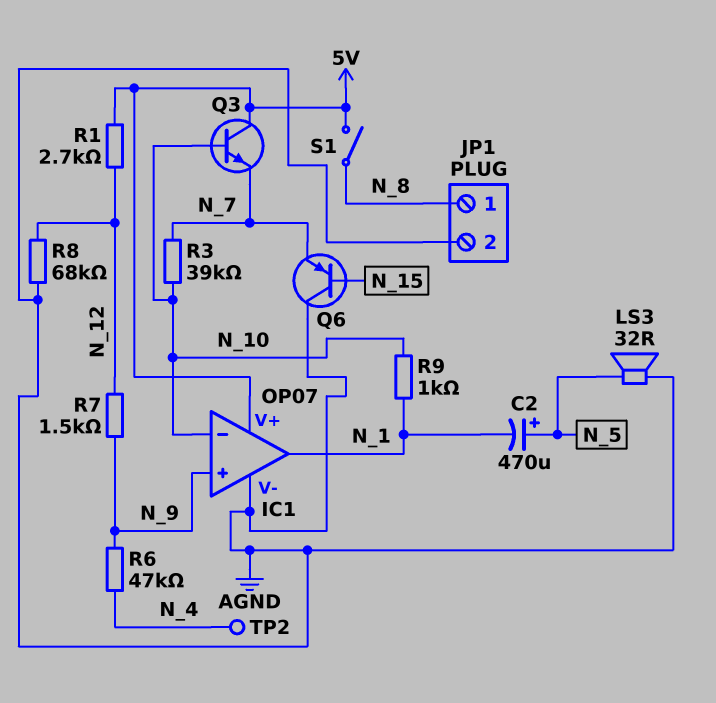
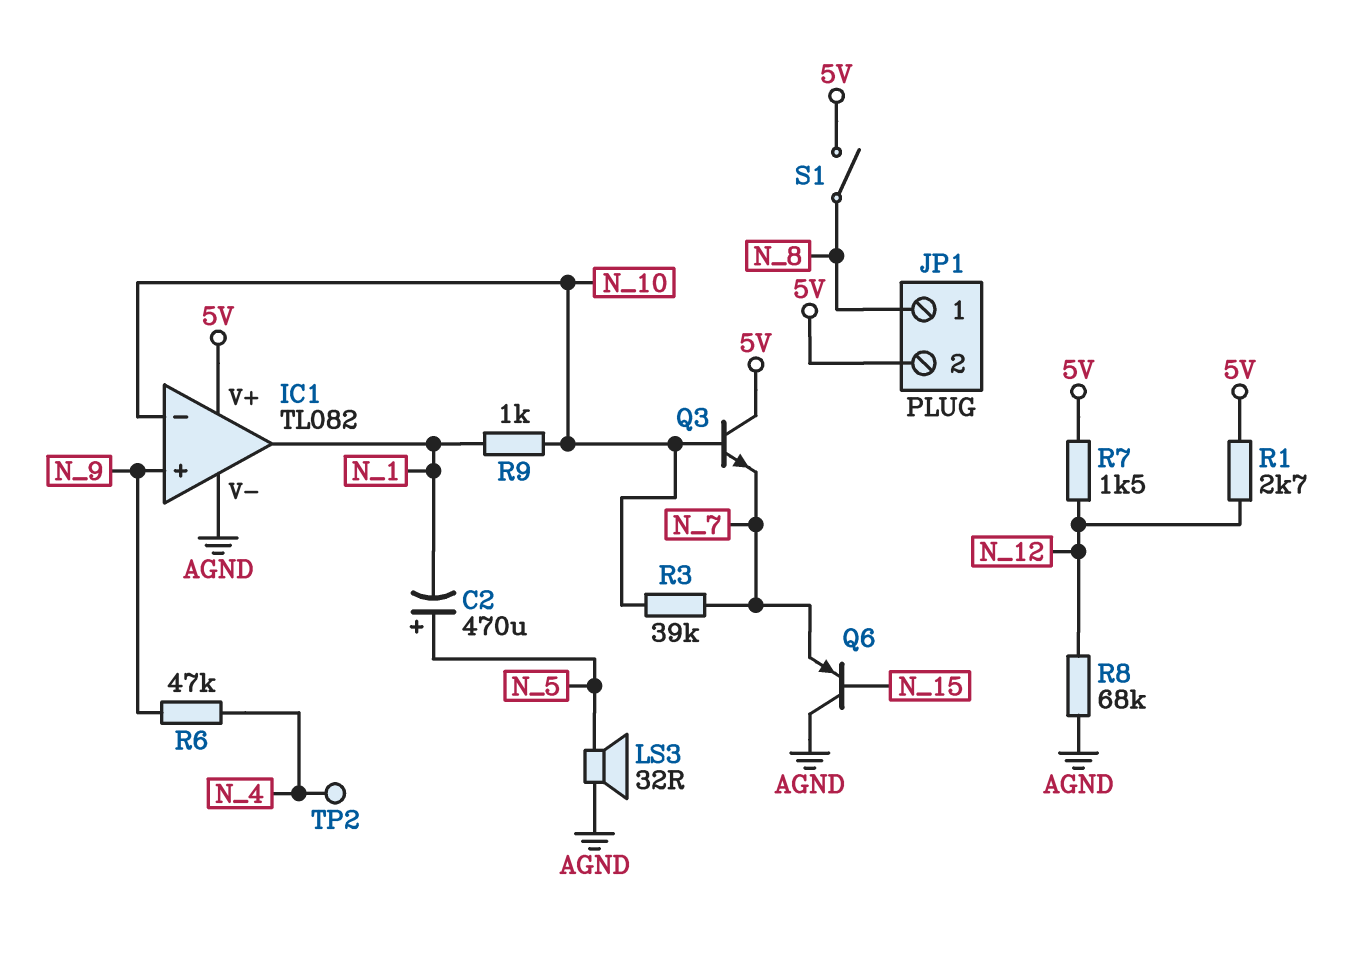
IC1: OP07 -> TL082
JP1 pin 2: AGND -> 5V
R7: 1.5k (N_9, N_12) -> 1.5k (5V, N_12)

